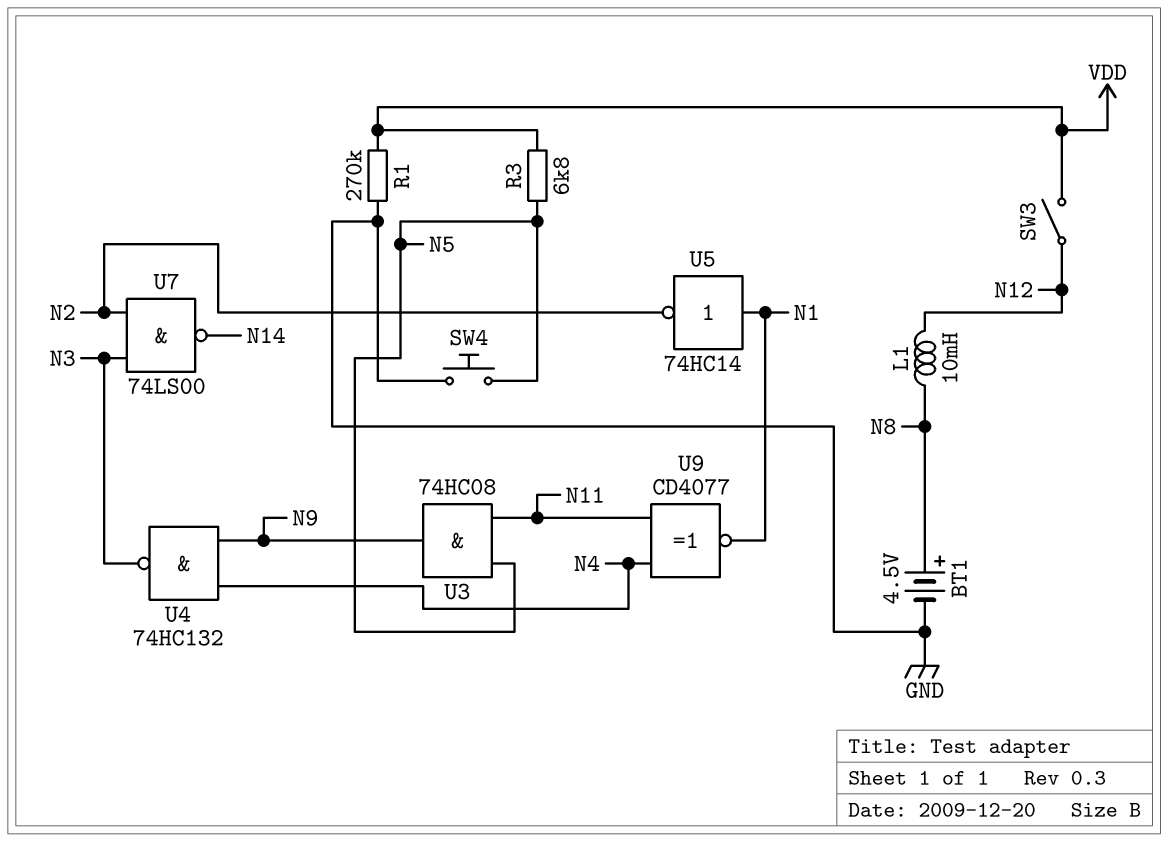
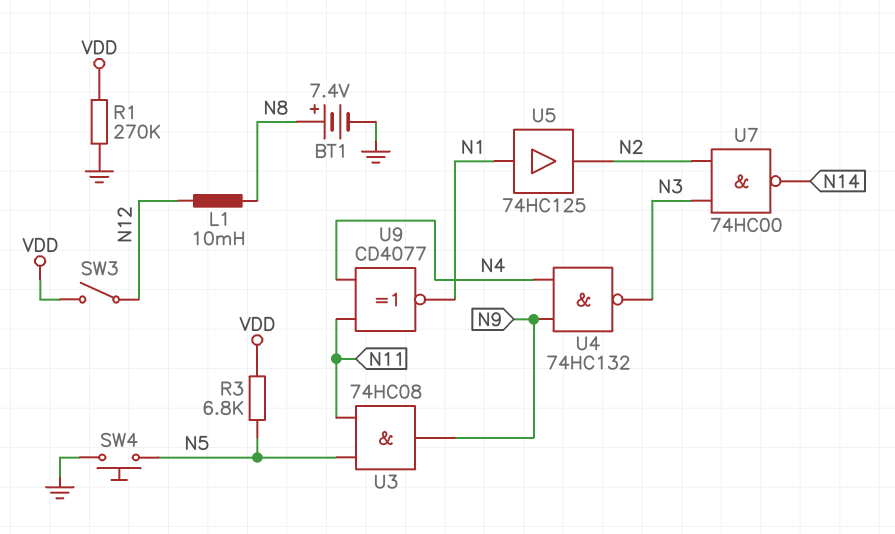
BT1: 4.5V (plus N8, minus GND) -> 7.4V (plus N8, minus GND)
U5: NOT 74HC14 (in N1, out N2) -> buffer 74HC125 (in N1, out N2)
U7: NAND 74LS00 (in N2, in N3, out N14) -> NAND 74HC00 (in N2, in N3, out N14)

